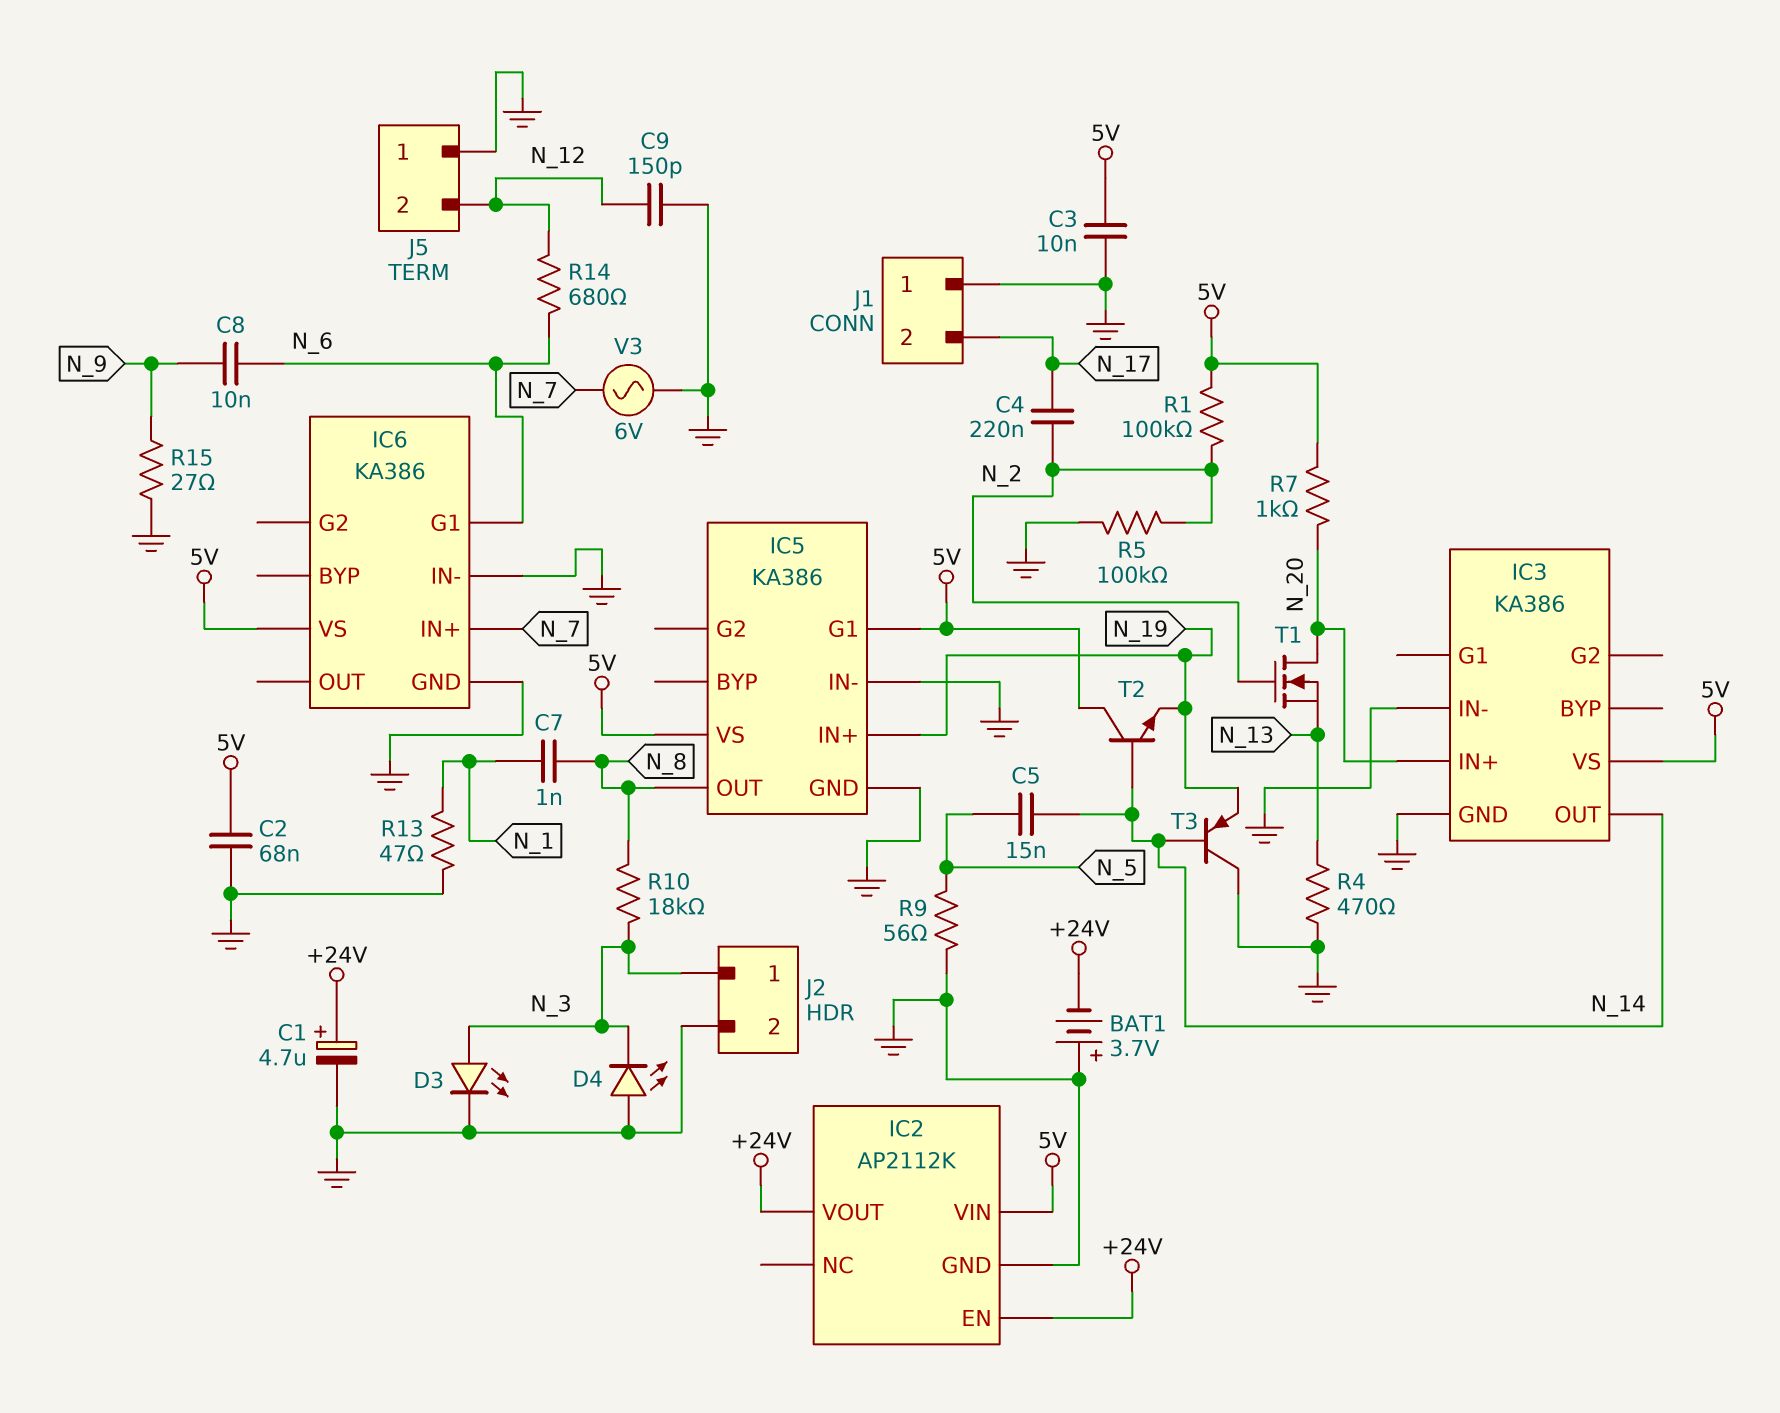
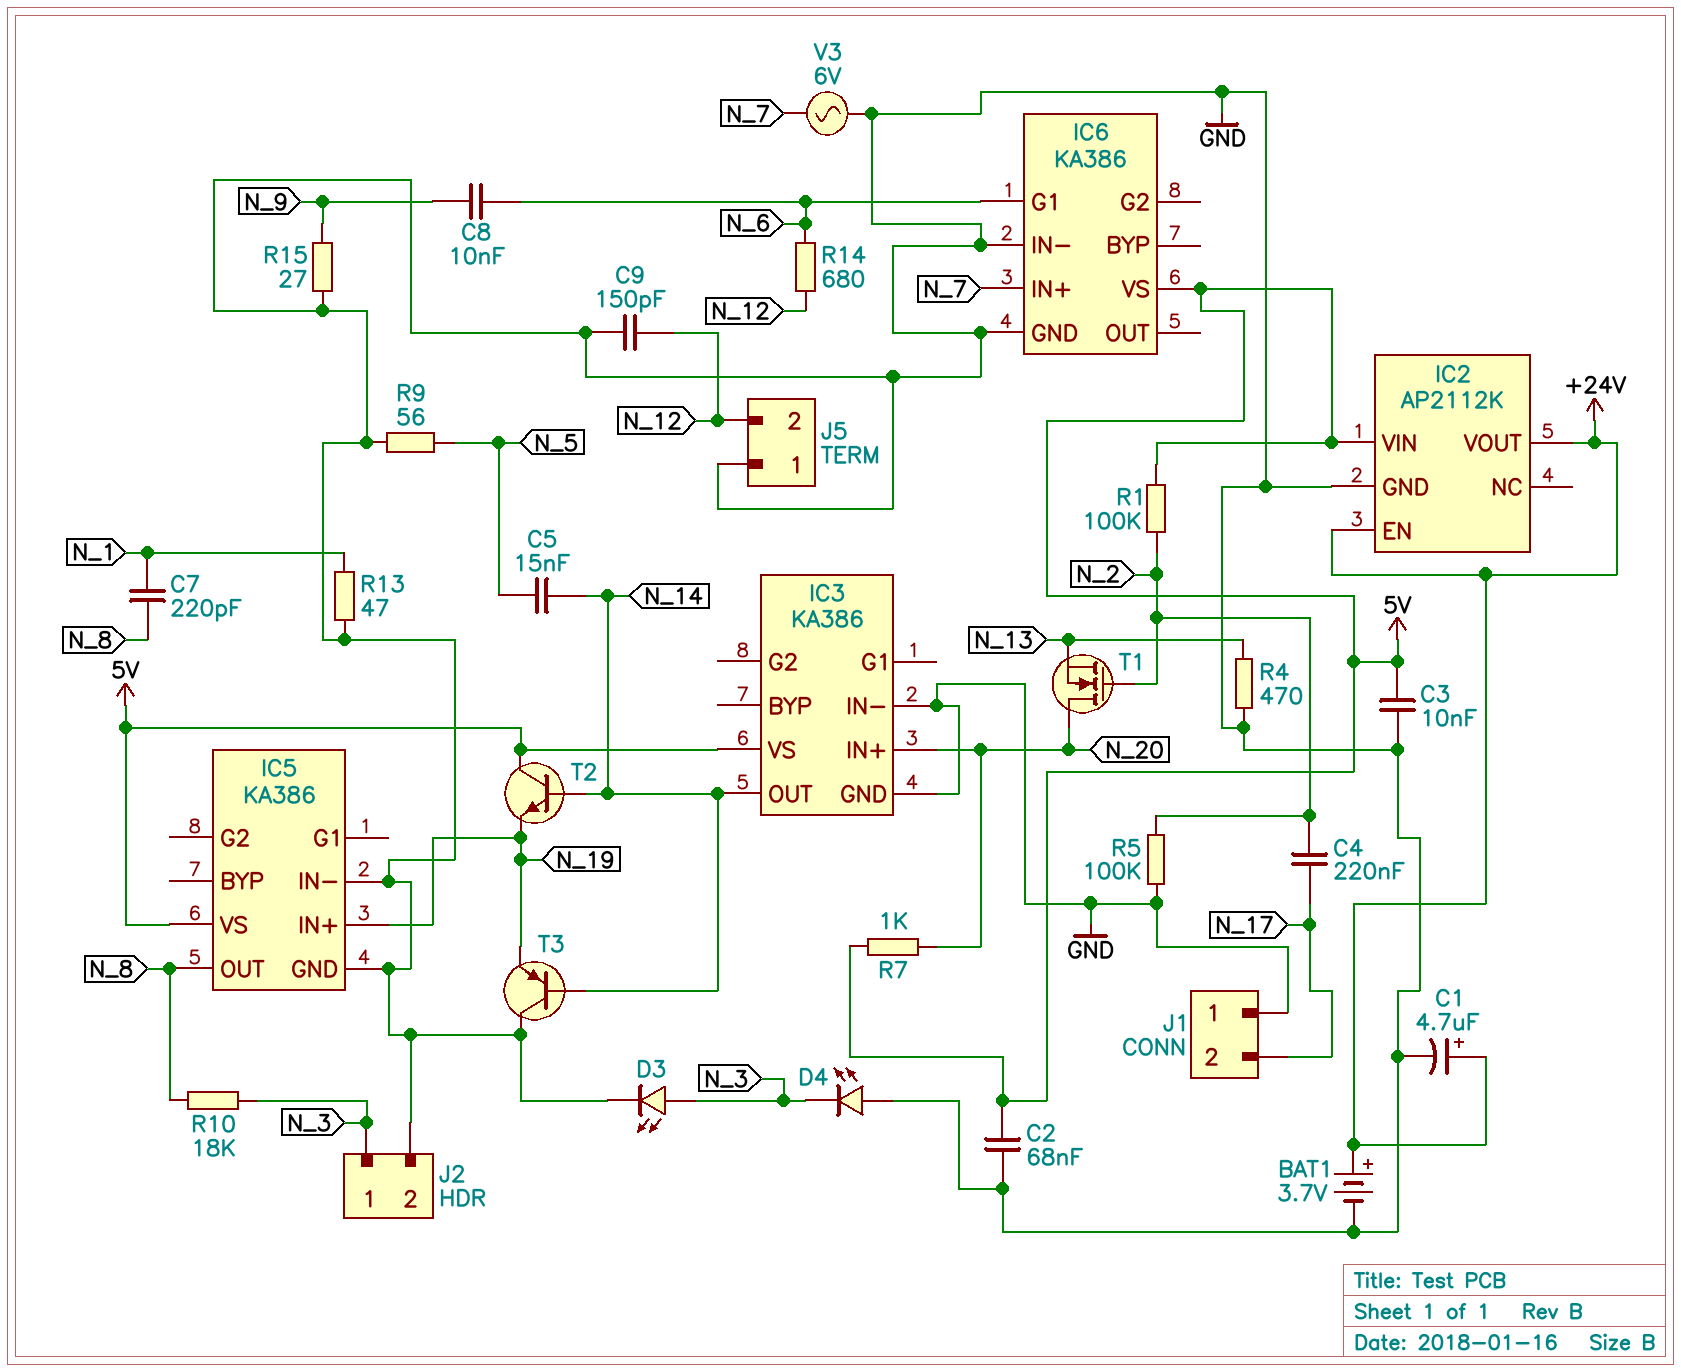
BAT1: 3.7V (plus GND, minus +24V) -> 3.7V (plus +24V, minus GND)
C7: 1nF (N_1, N_8) -> 220pF (N_1, N_8)
IC5 pin G1: 5V -> none

